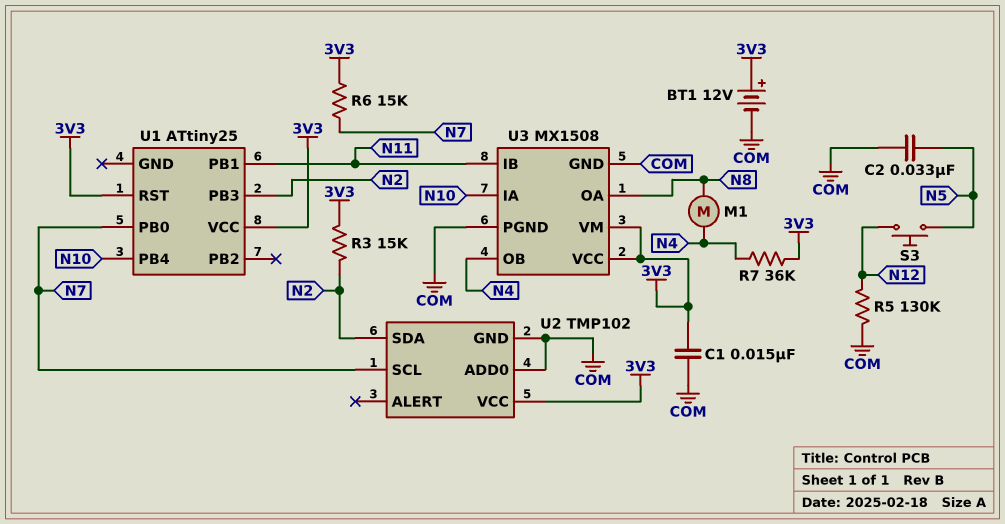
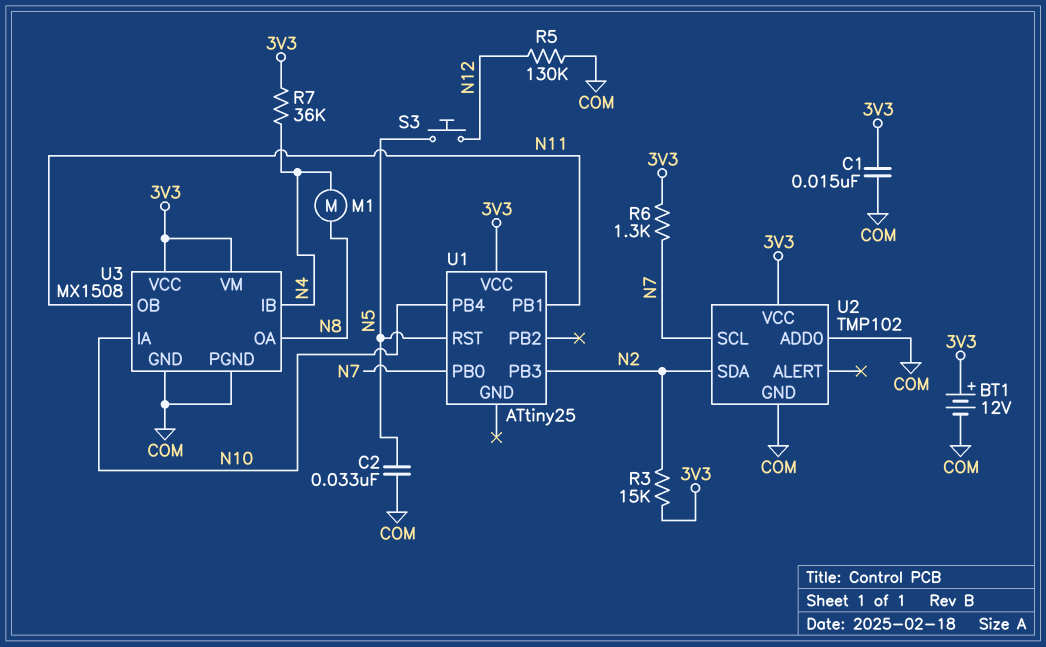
R6: 15k (3V3, N7) -> 1.3k (3V3, N7)
U1 pin RST: 3V3 -> N5
U3 pin IB: N11 -> N4
U3 pin OB: N4 -> N11

